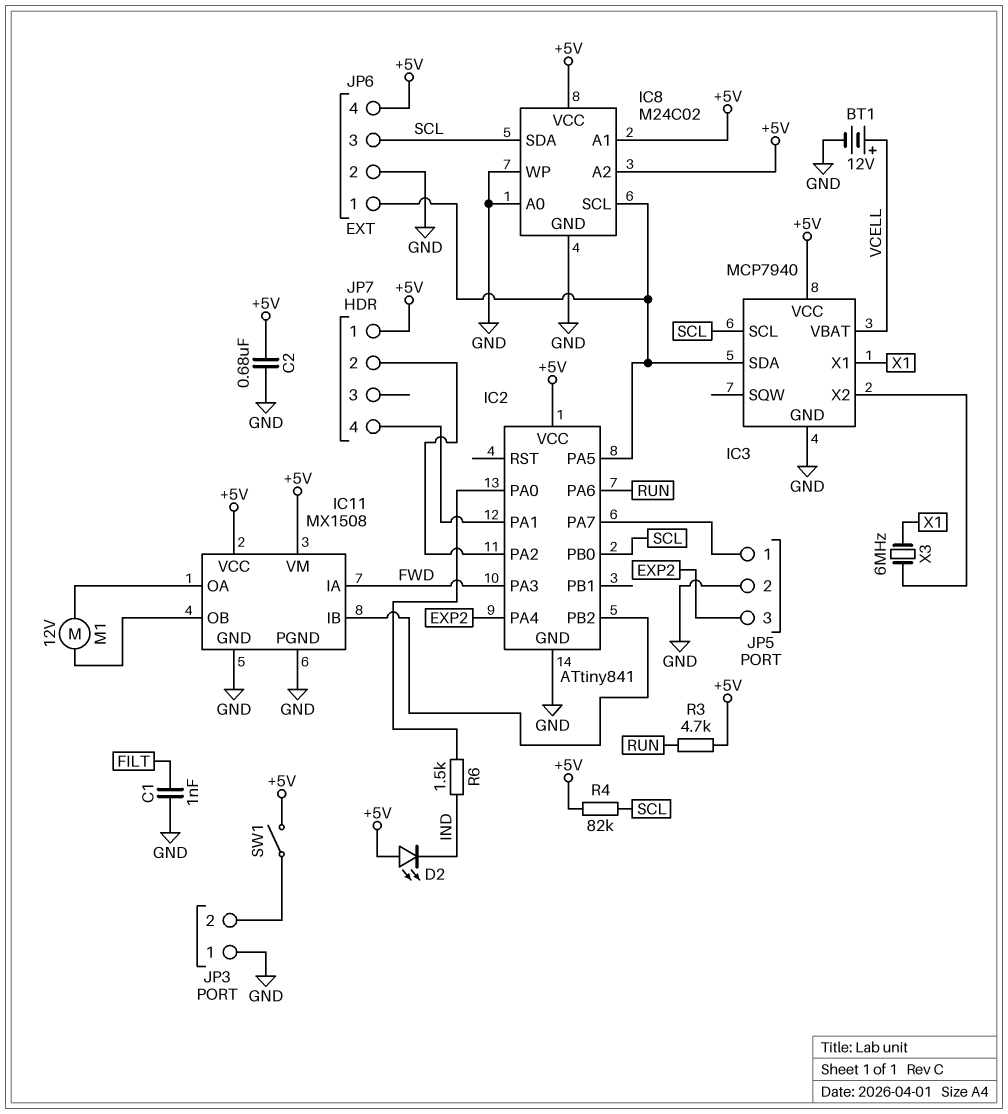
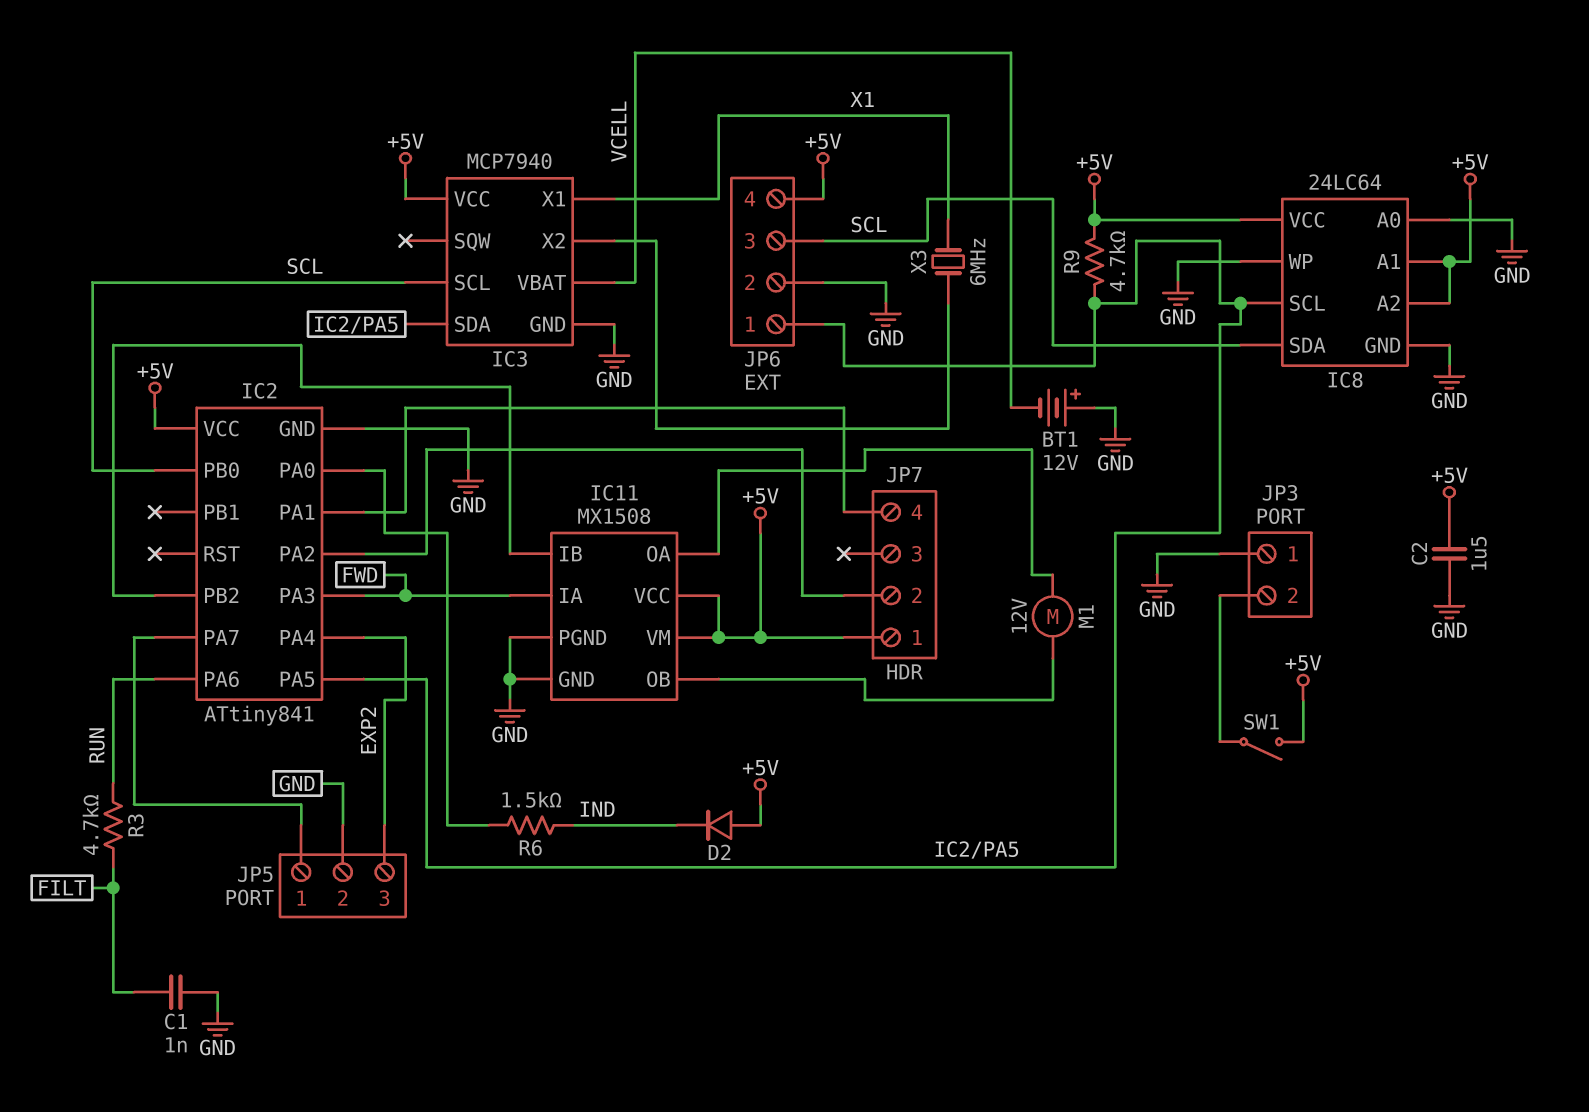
BT1: 12V (plus VCELL, minus GND) -> 12V (plus GND, minus VCELL)
C2: 680nF (+5V, GND) -> 1.5uF (+5V, GND)
D2: LED (A +5V, K IND) -> diode (A +5V, K IND)
IC8: M24C02 -> 24LC64
R3: 4.7k (+5V, RUN) -> 4.7k (FILT, RUN)
R4: 82k (+5V, SCL) -> none
R9: none -> 4.7k (+5V, IC2/PA5)

